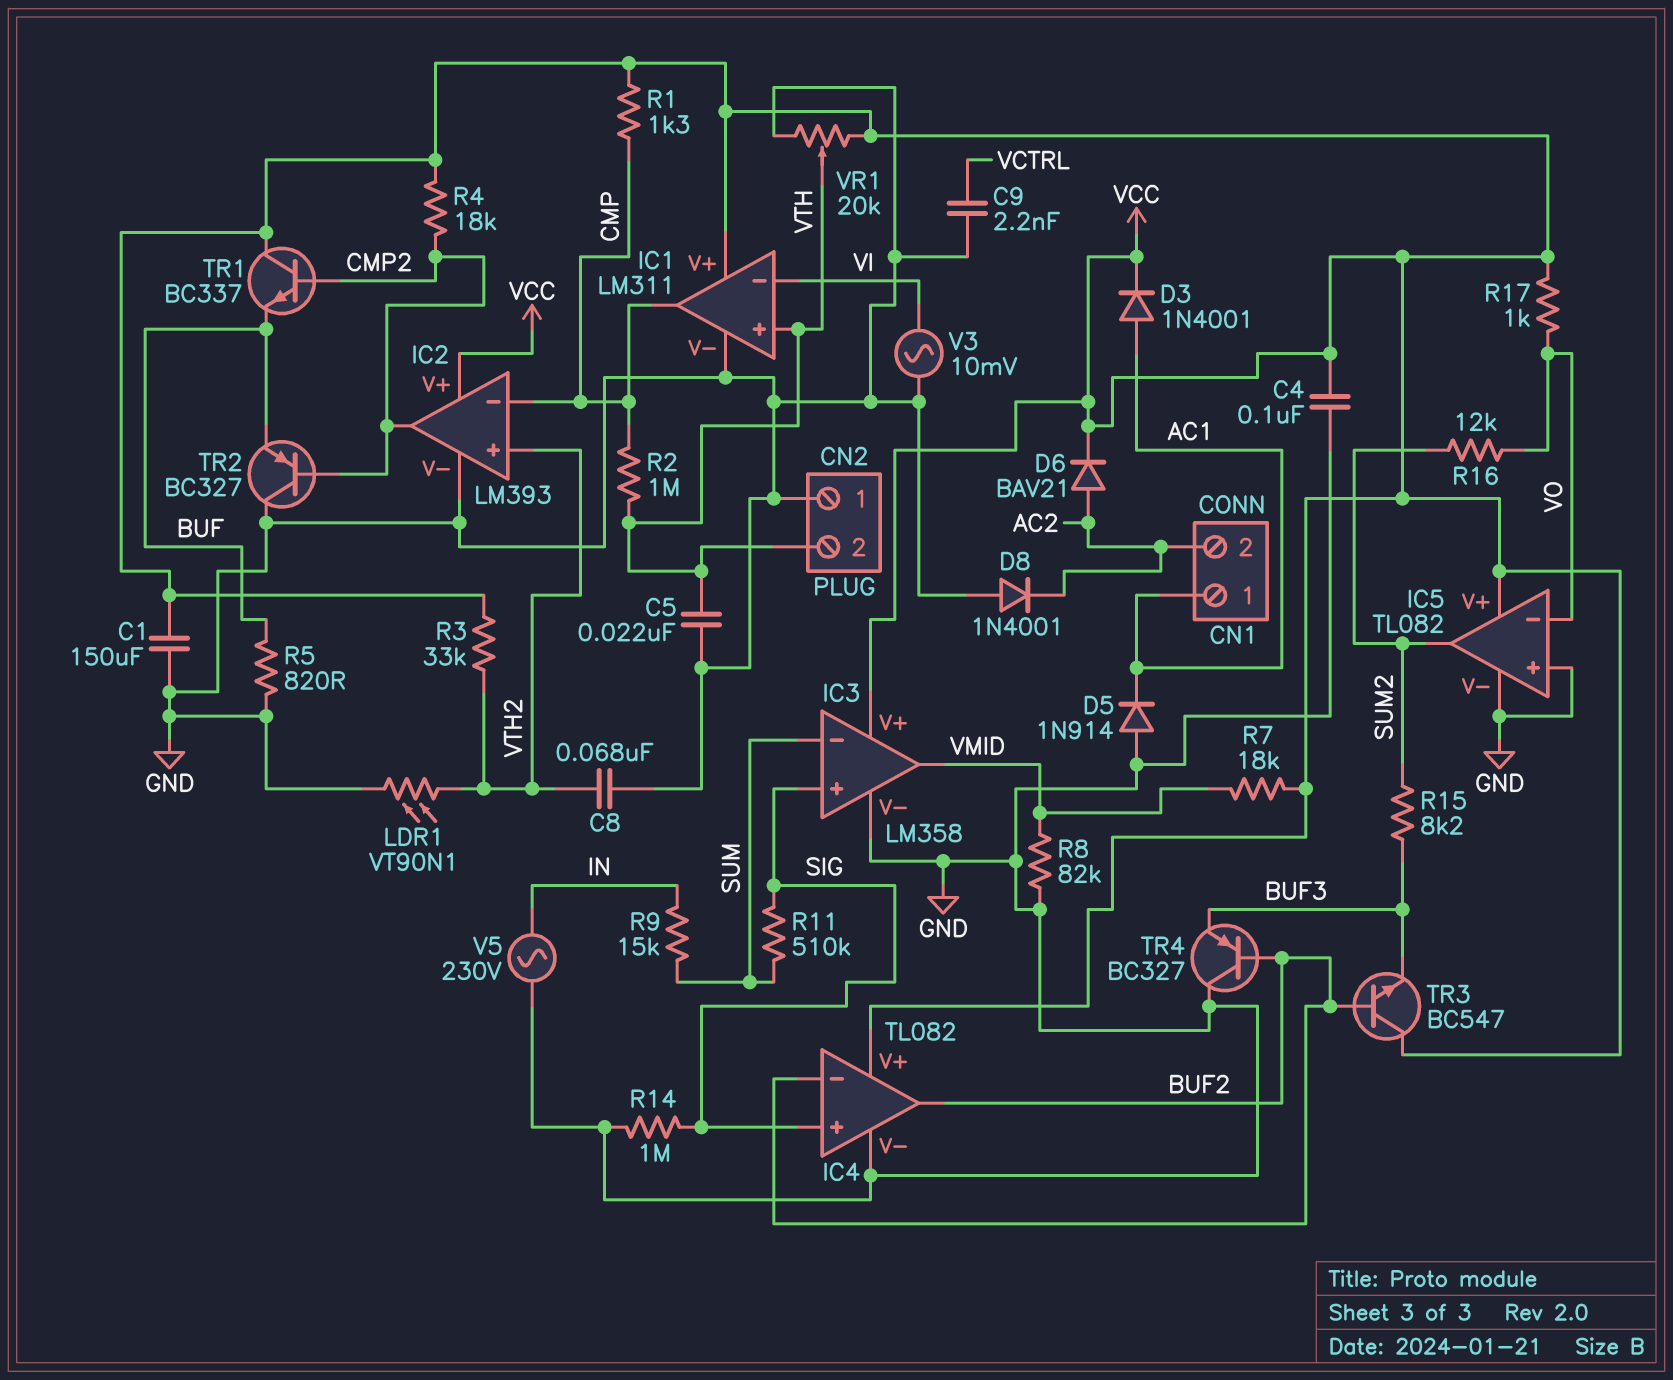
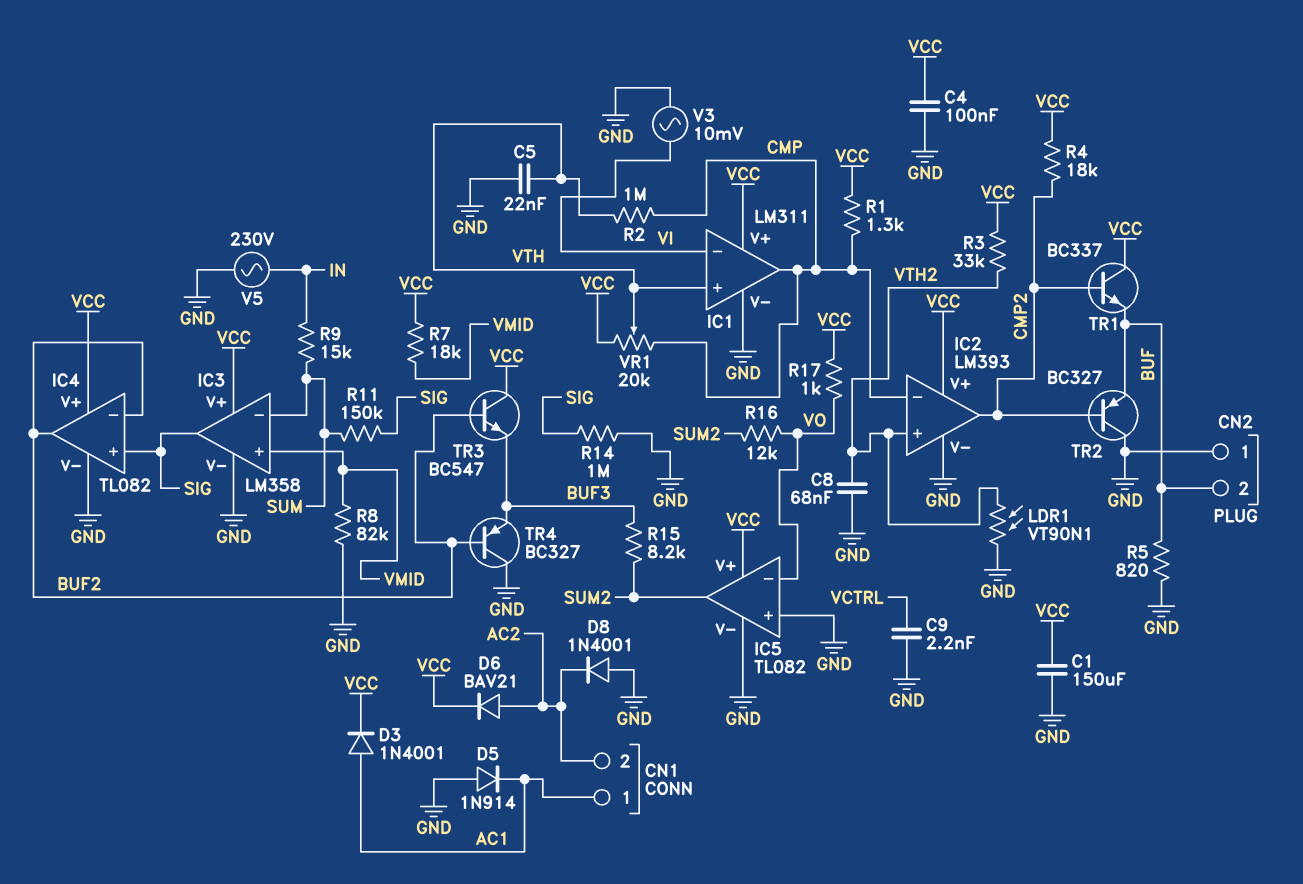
CN2 pin 2: VTH -> BUF
IC3 pin in+: SIG -> VMID
IC3 pin out: VMID -> SIG
R11: 510k (SIG, SUM) -> 150k (SIG, SUM)
VR1: 20k (GND, VCC, wiper VTH) -> 20k (CMP, VCC, wiper VTH)

